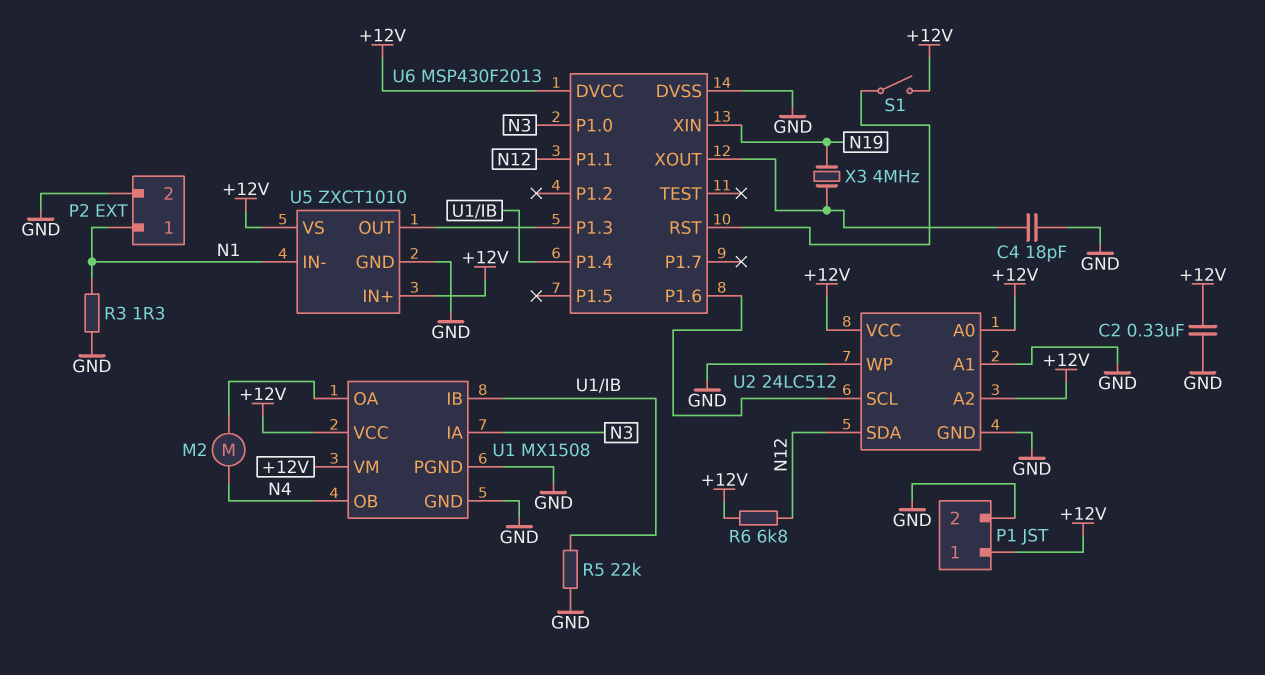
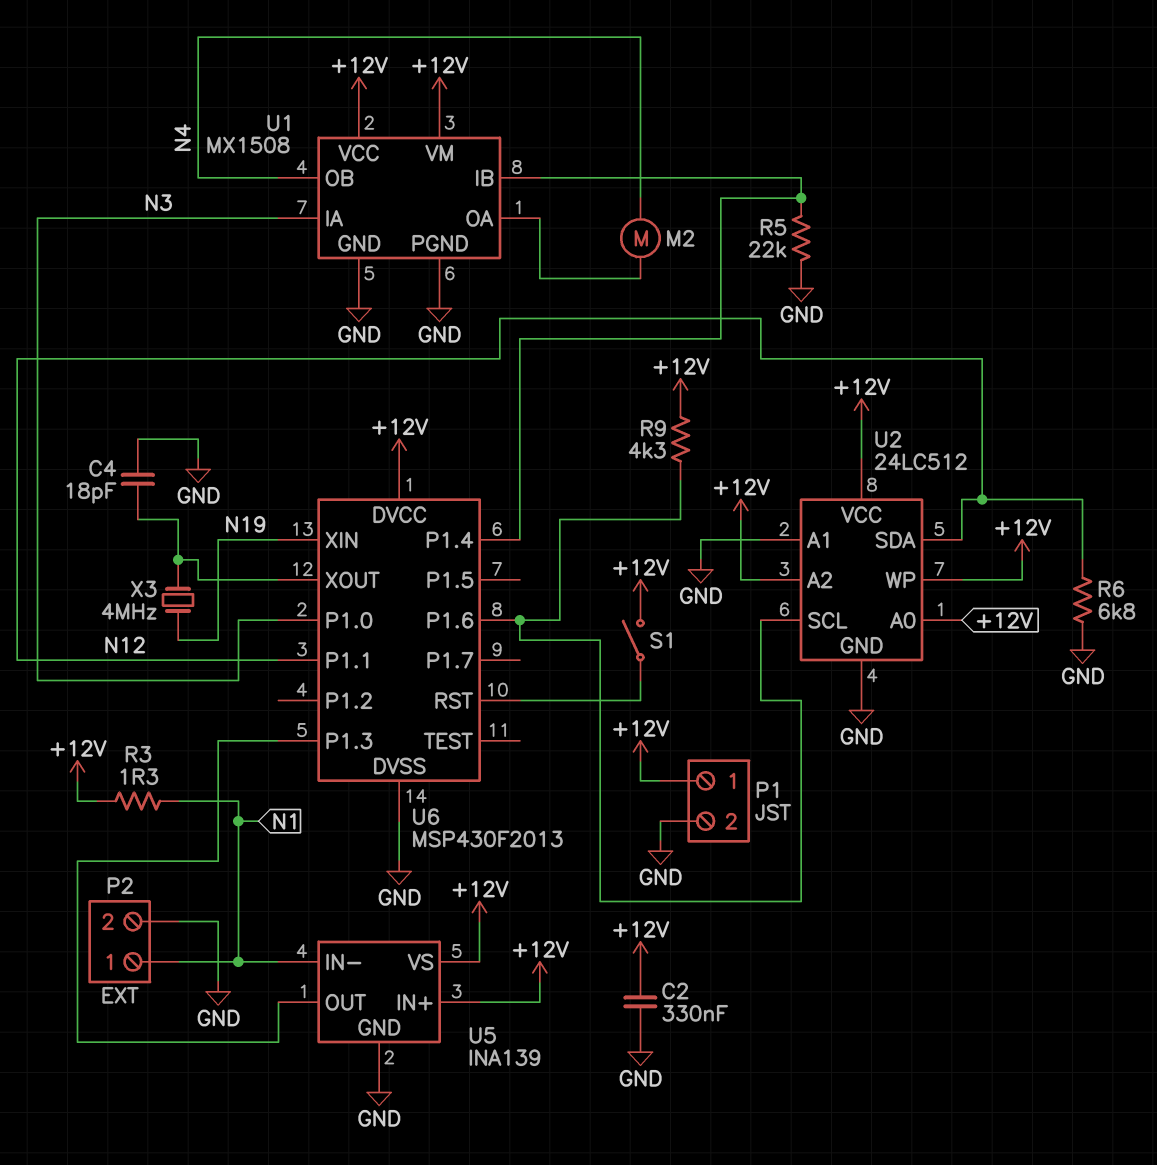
R3: 1.3 (GND, N1) -> 1.3 (+12V, N1)
R6: 6.8k (+12V, N12) -> 6.8k (GND, N12)
R9: none -> 4.3k (+12V, U2/SCL)
U2 pin WP: GND -> +12V
U5: ZXCT1010 -> INA139

